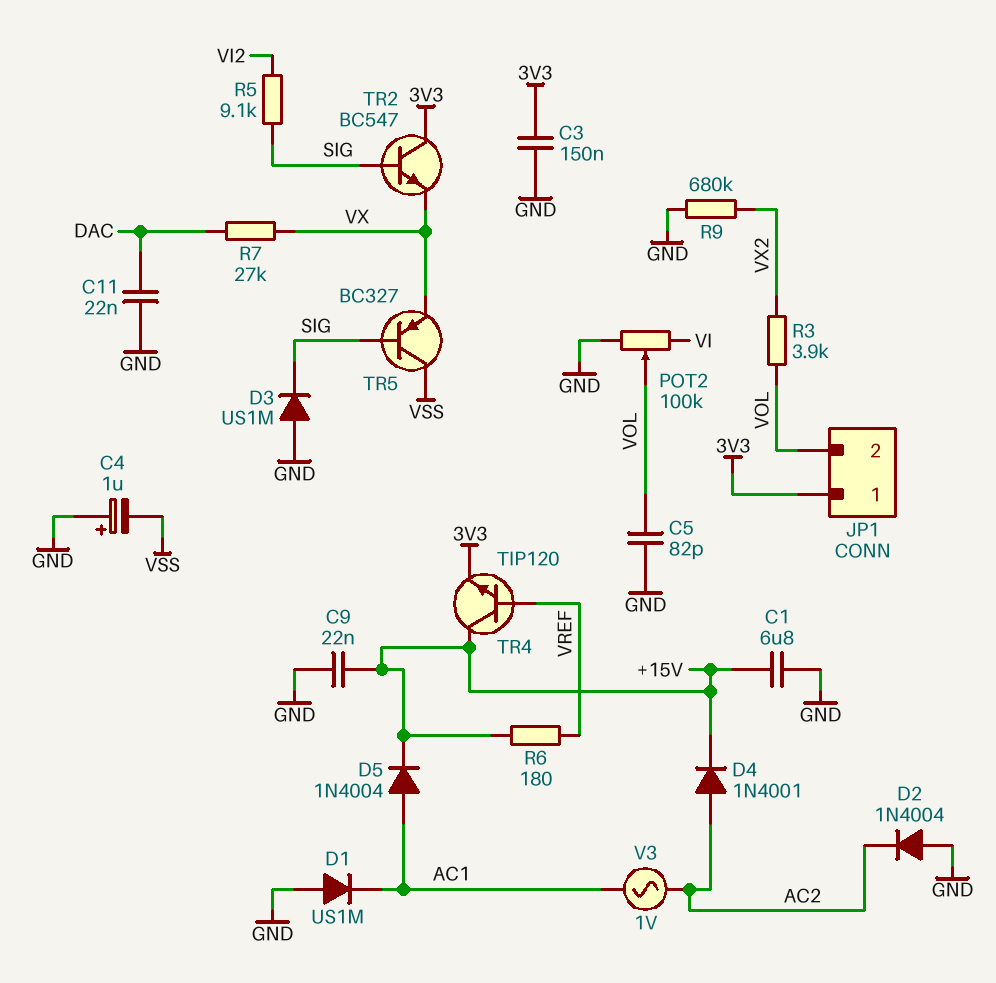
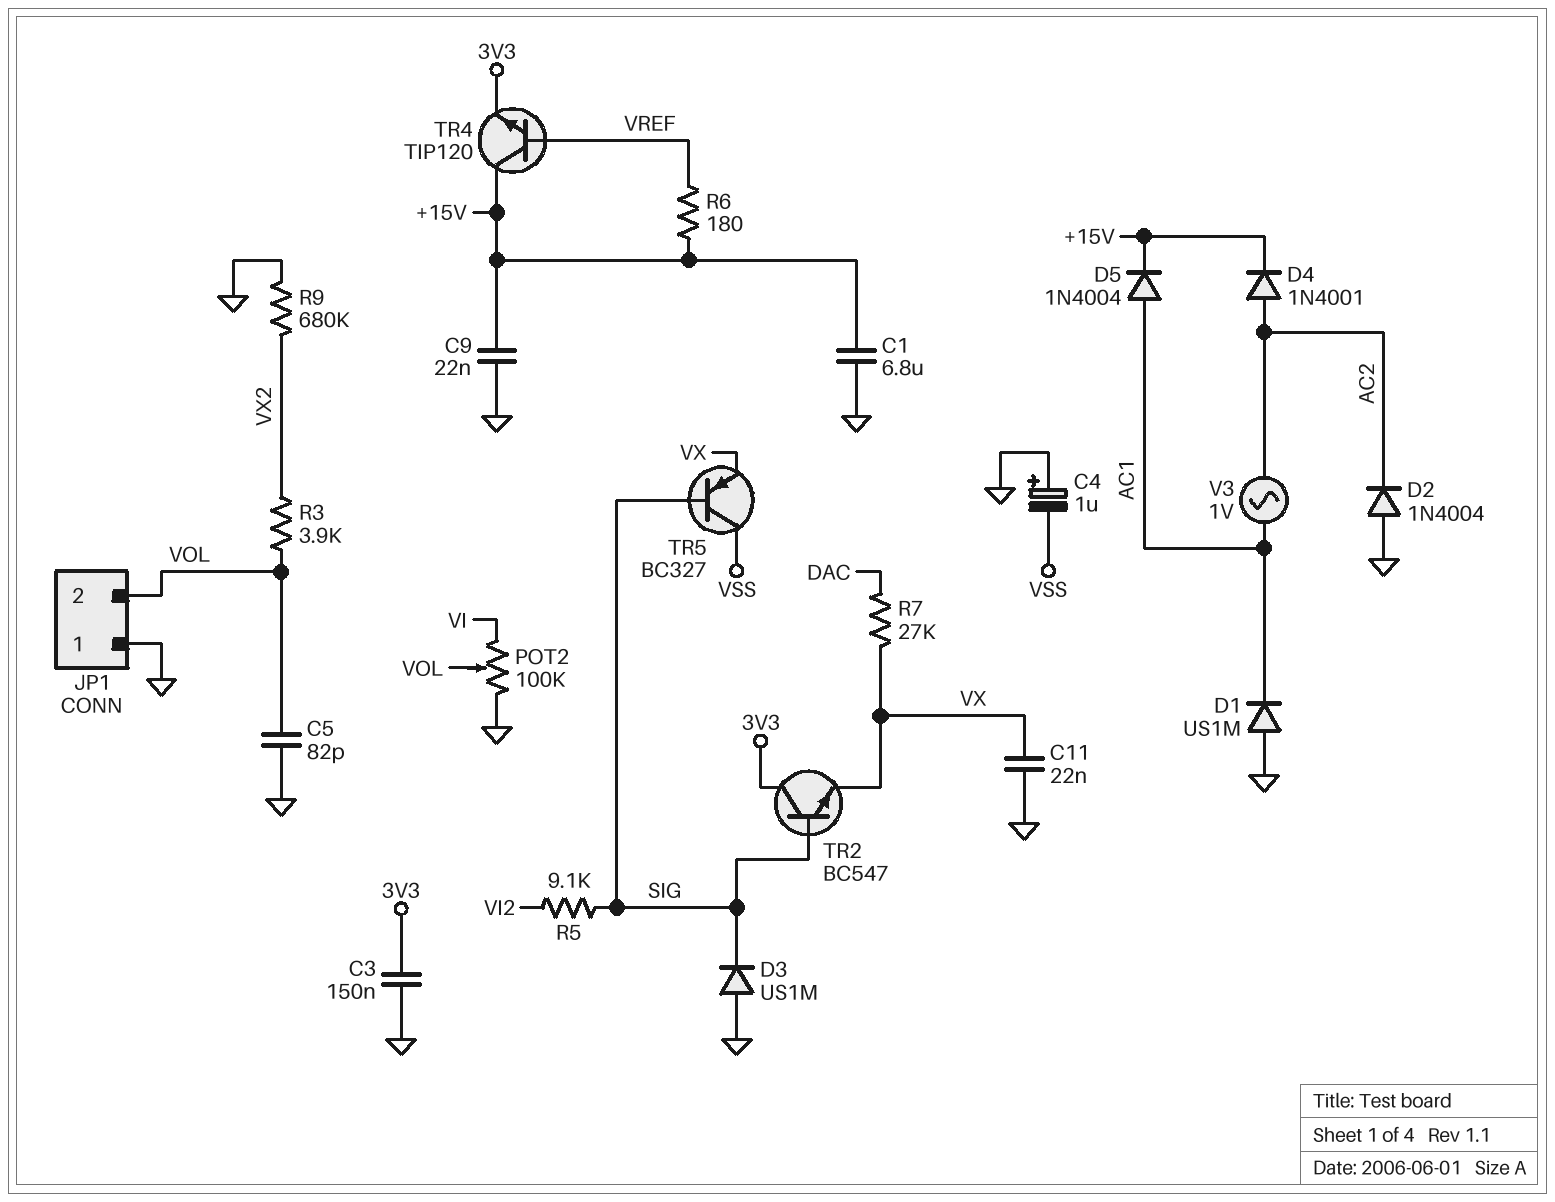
C11: 22nF (DAC, GND) -> 22nF (GND, VX)
JP1 pin 1: 3V3 -> GND

